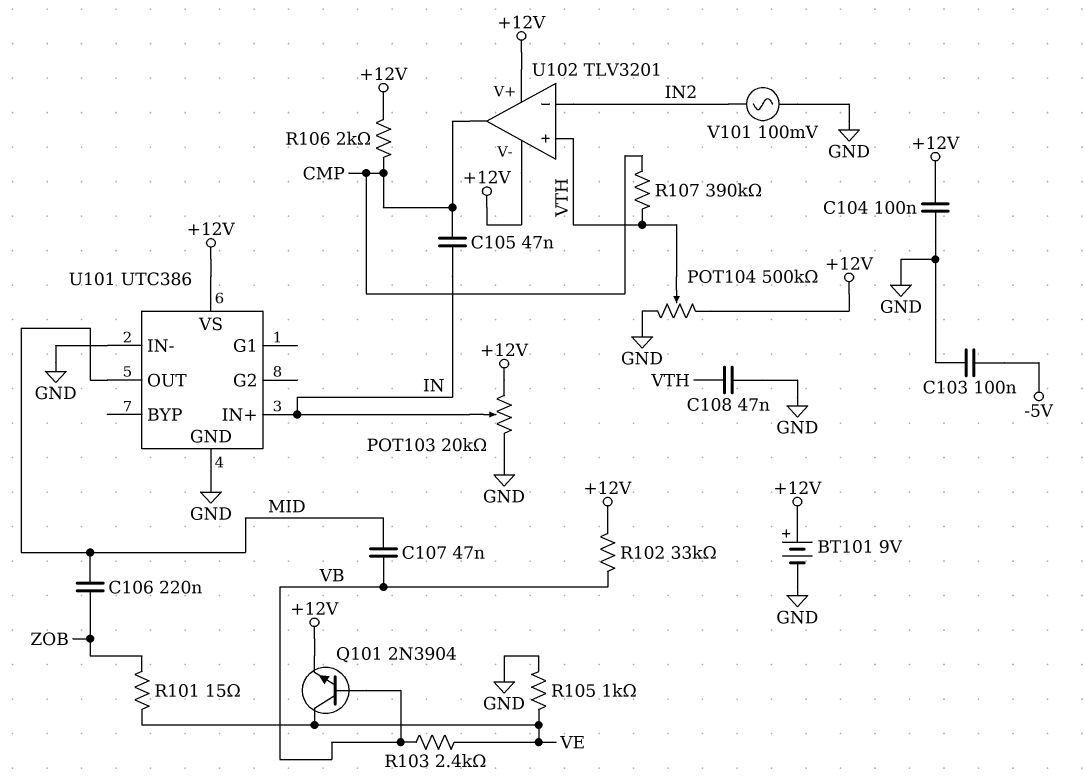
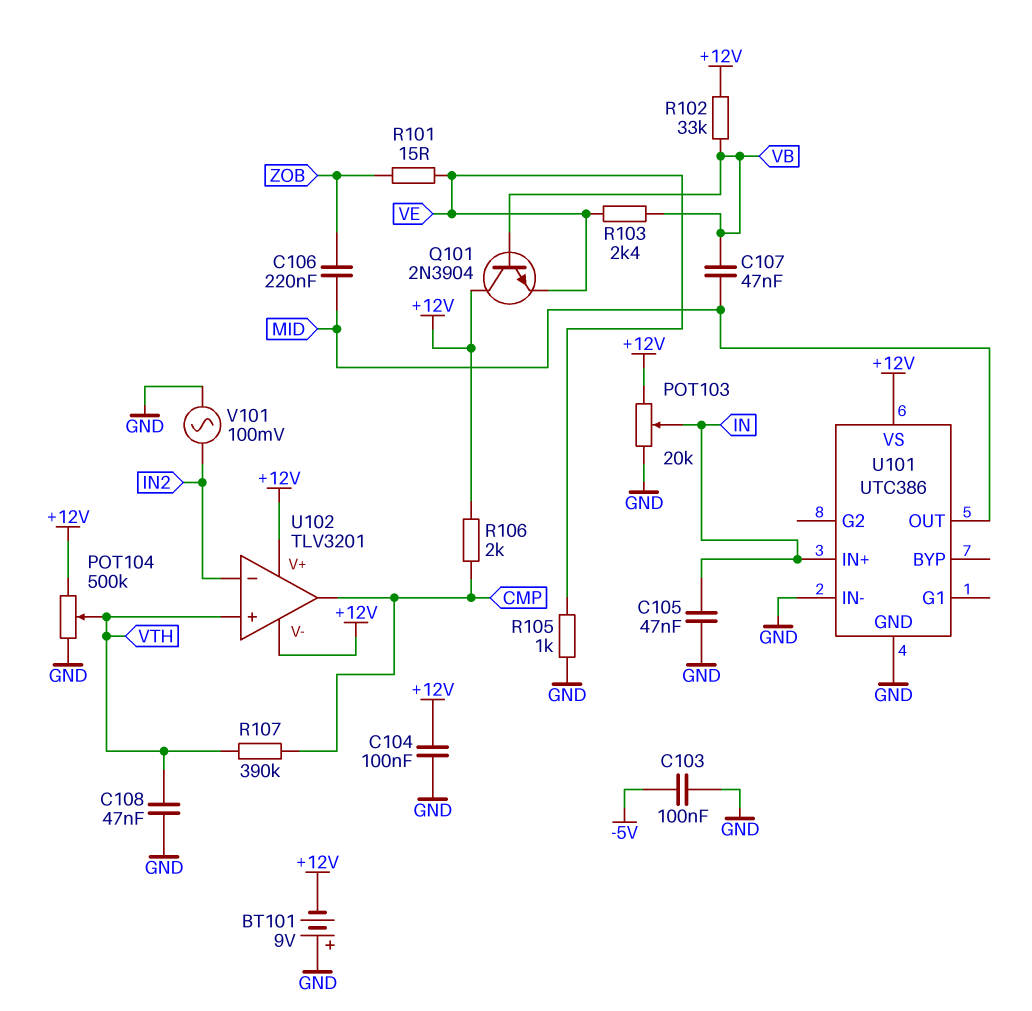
BT101: 9V (plus +12V, minus GND) -> 9V (plus GND, minus +12V)
C105: 47nF (CMP, IN) -> 47nF (GND, IN)
Q101: NPN 2N3904 (B VB, C VE, E +12V) -> NPN 2N3904 (B VB, C +12V, E VE)

